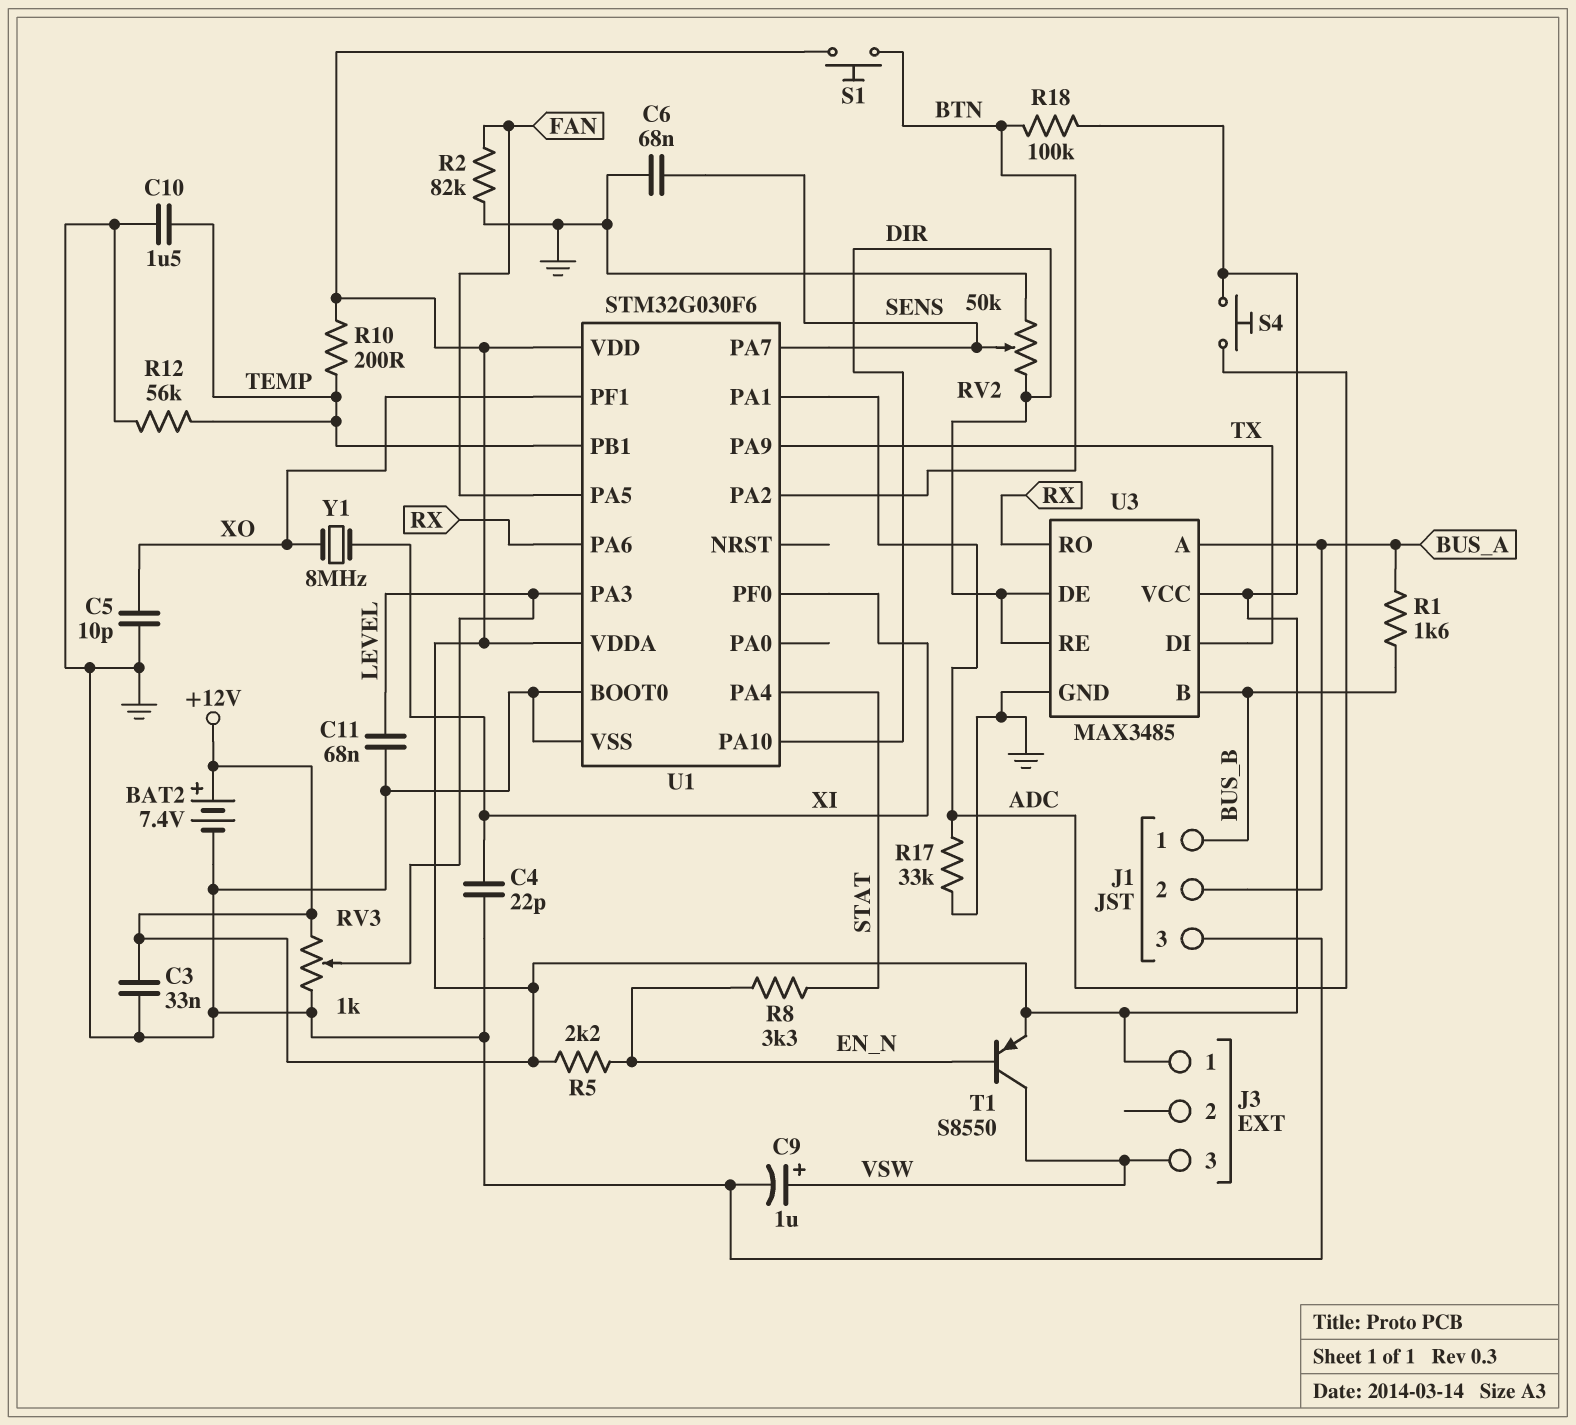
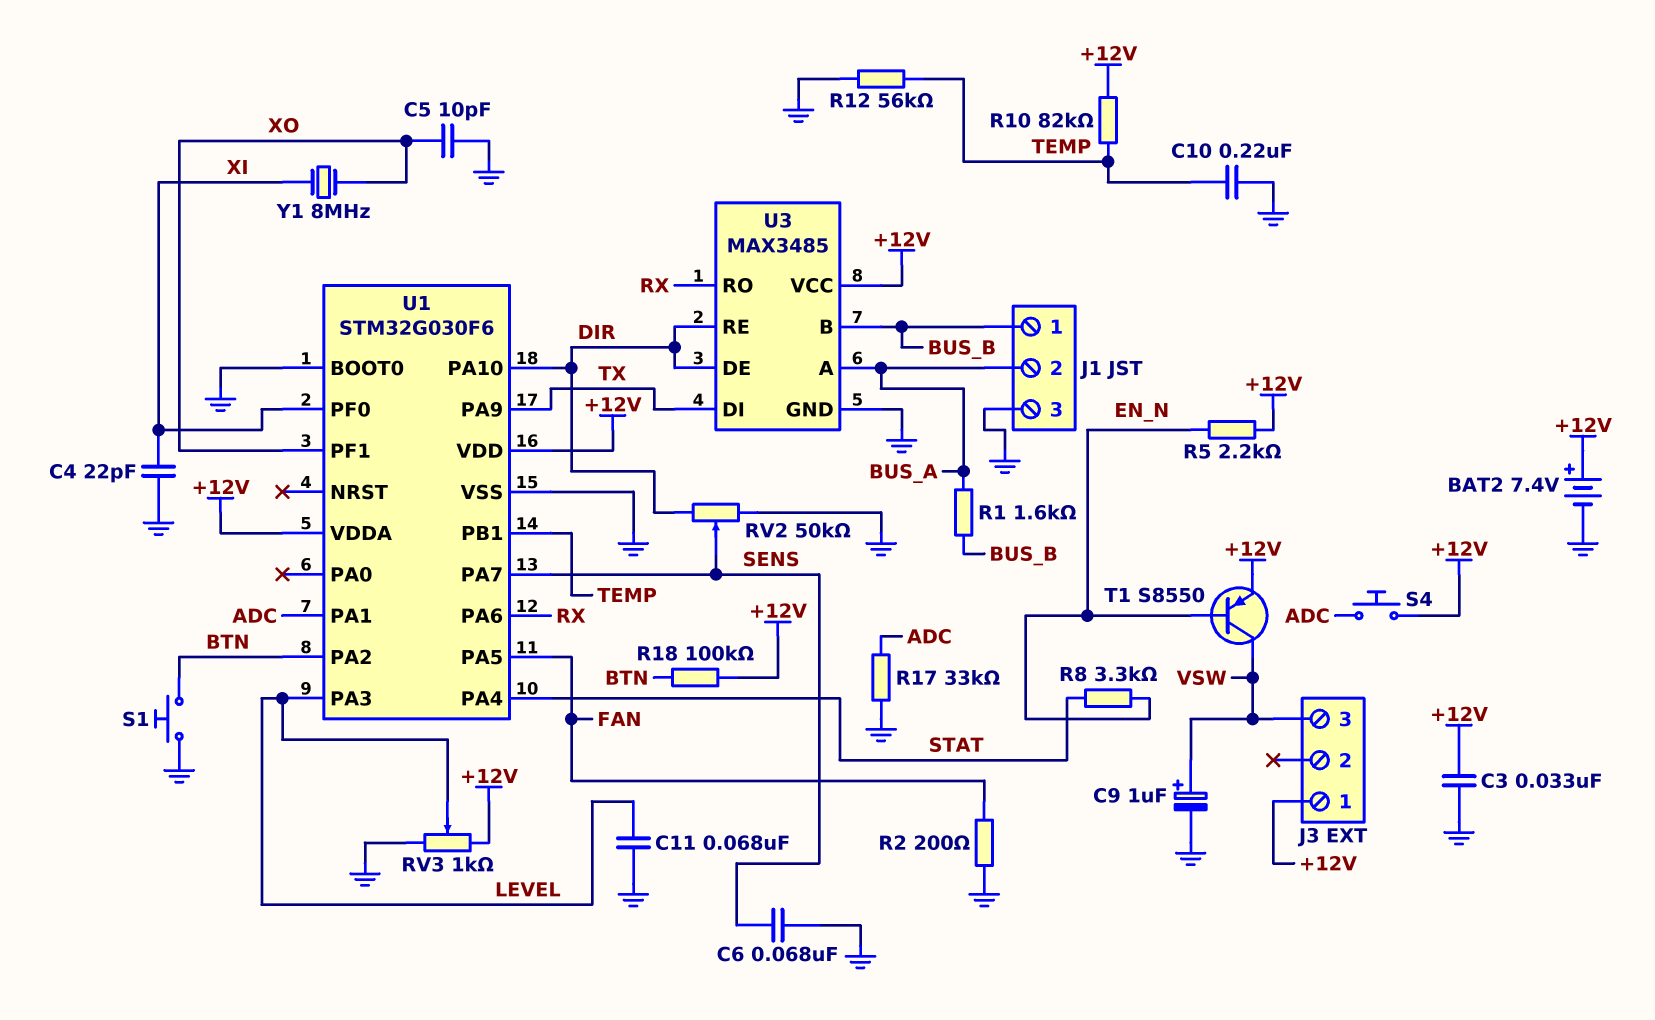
C10: 1.5uF (GND, TEMP) -> 220nF (GND, TEMP)
R2: 82k (FAN, GND) -> 200 (FAN, GND)
R10: 200 (+12V, TEMP) -> 82k (+12V, TEMP)
S1: button (+12V, BTN) -> button (BTN, GND)

